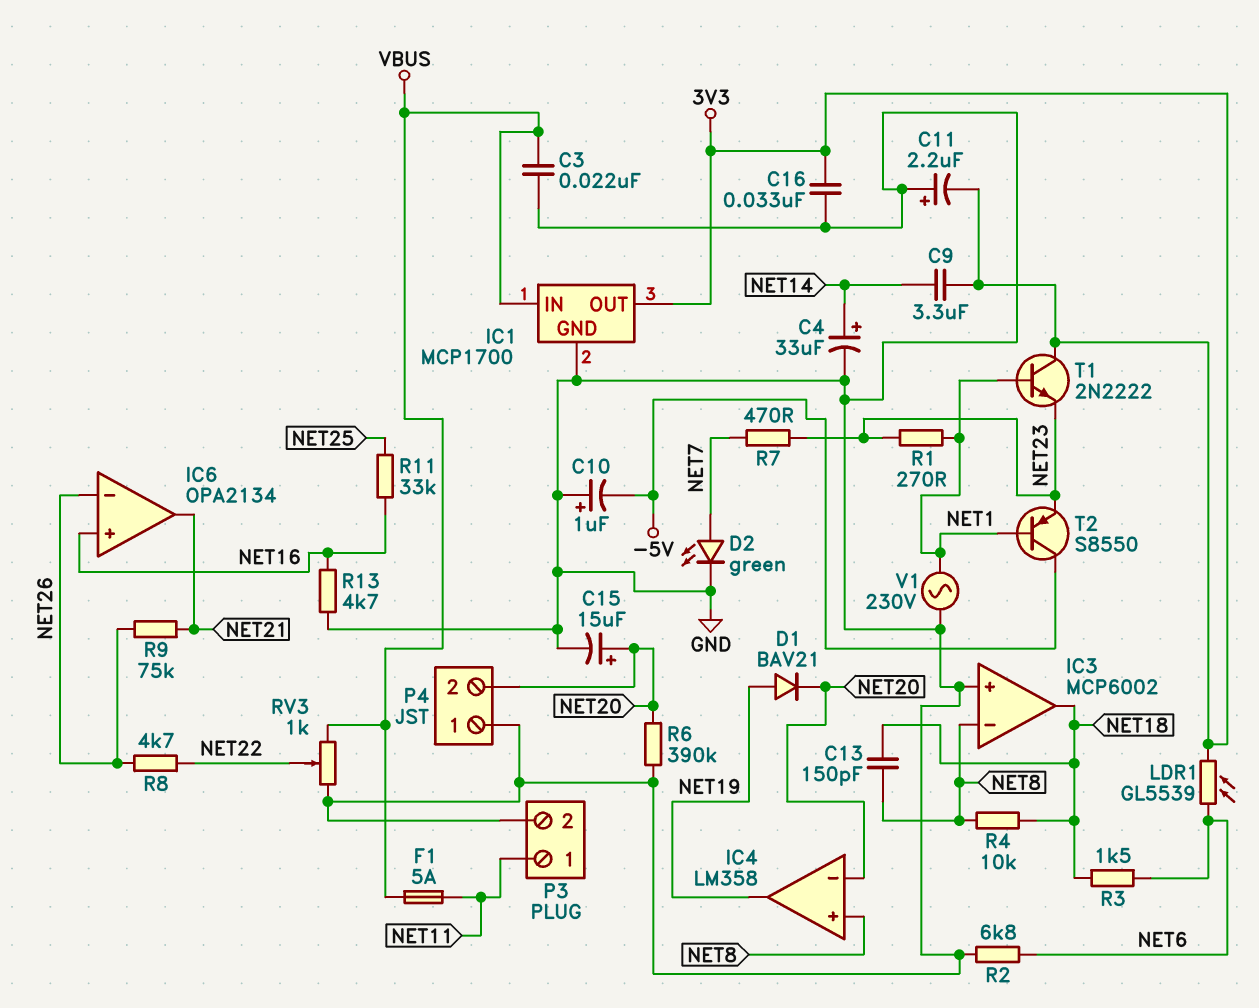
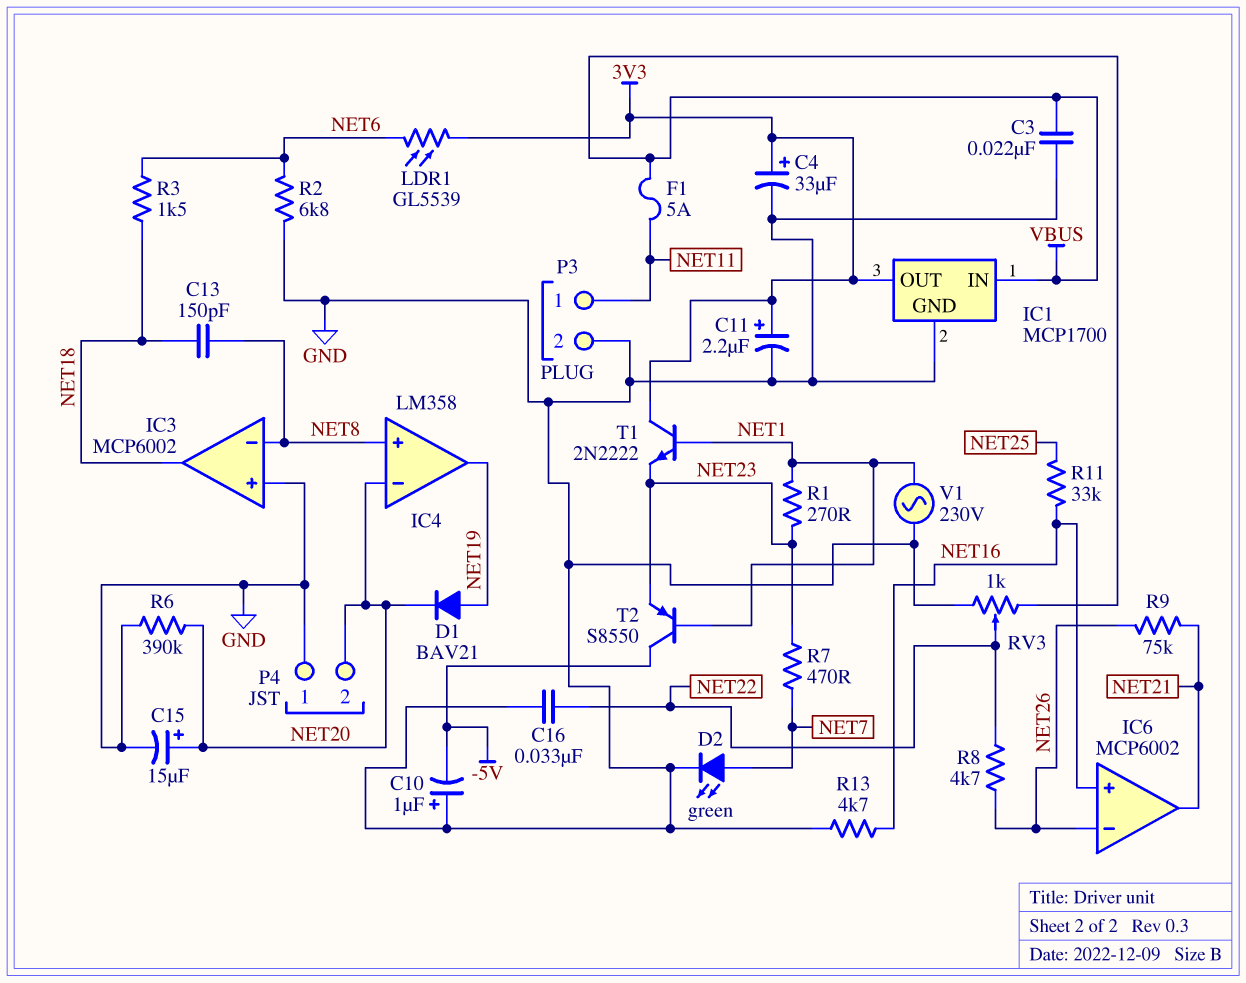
C4: 33uF (plus NET14, minus GND) -> 33uF (plus 3V3, minus GND)
C9: 3.3uF (3V3, NET14) -> none
C11: 2.2uF (plus GND, minus 3V3) -> 2.2uF (plus 3V3, minus GND)
C16: 33nF (3V3, GND) -> 33nF (GND, NET22)
IC6: OPA2134 -> MCP6002
R4: 10k (NET8, NET18) -> none

